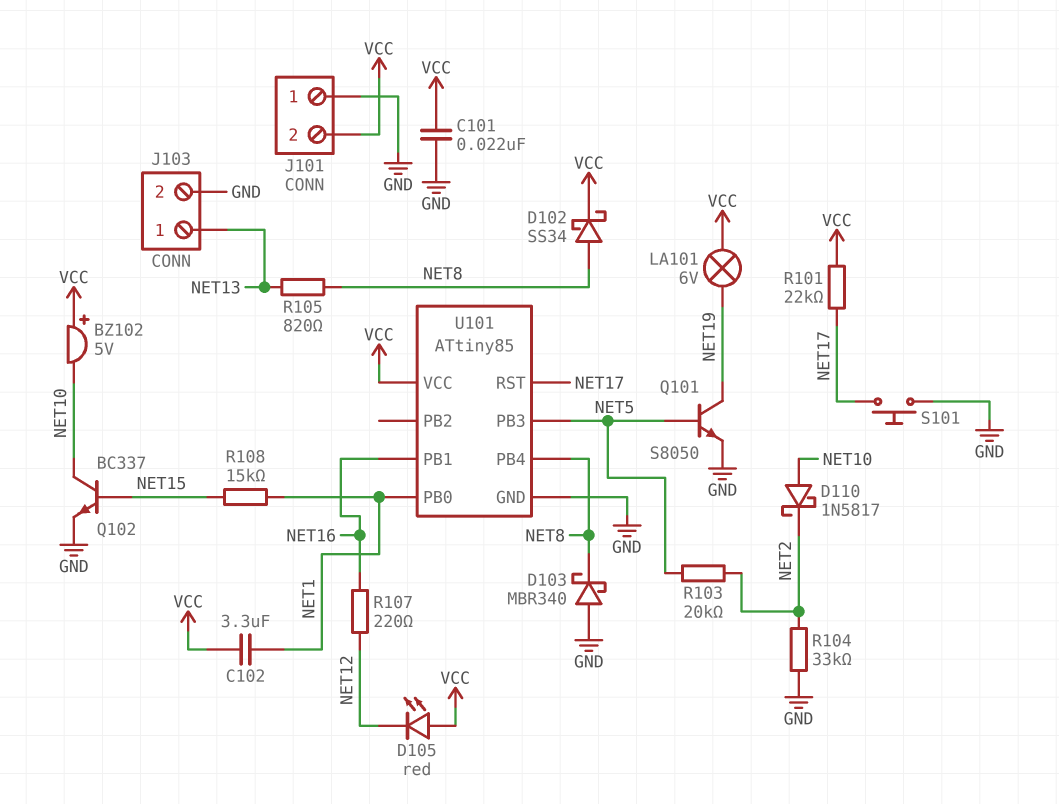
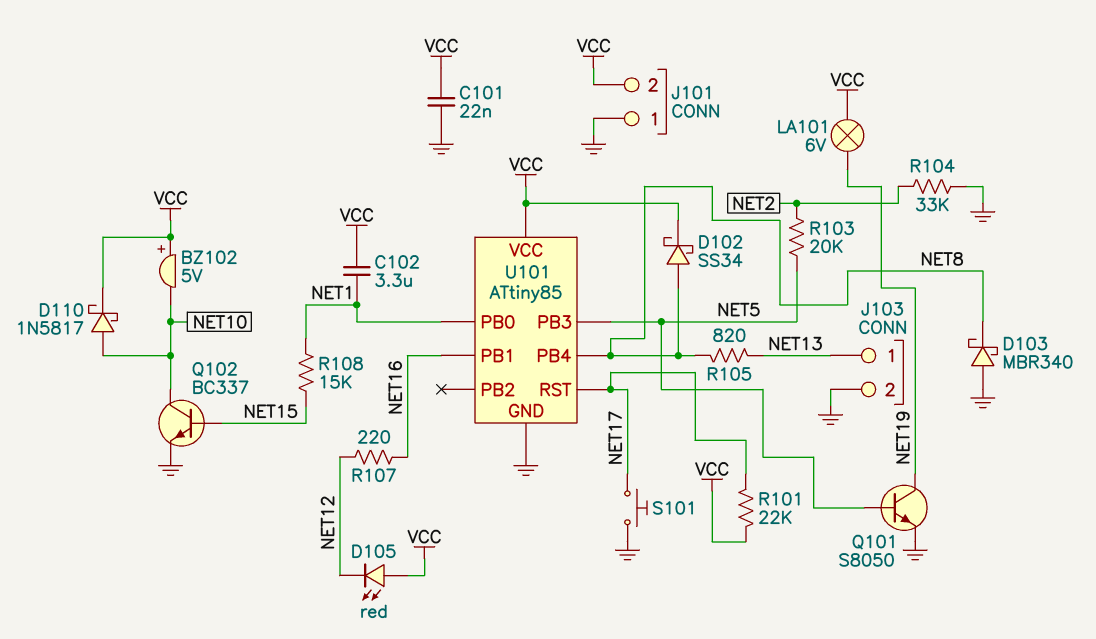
D110: schottky 1N5817 (A NET10, K NET2) -> schottky 1N5817 (A NET10, K VCC)

